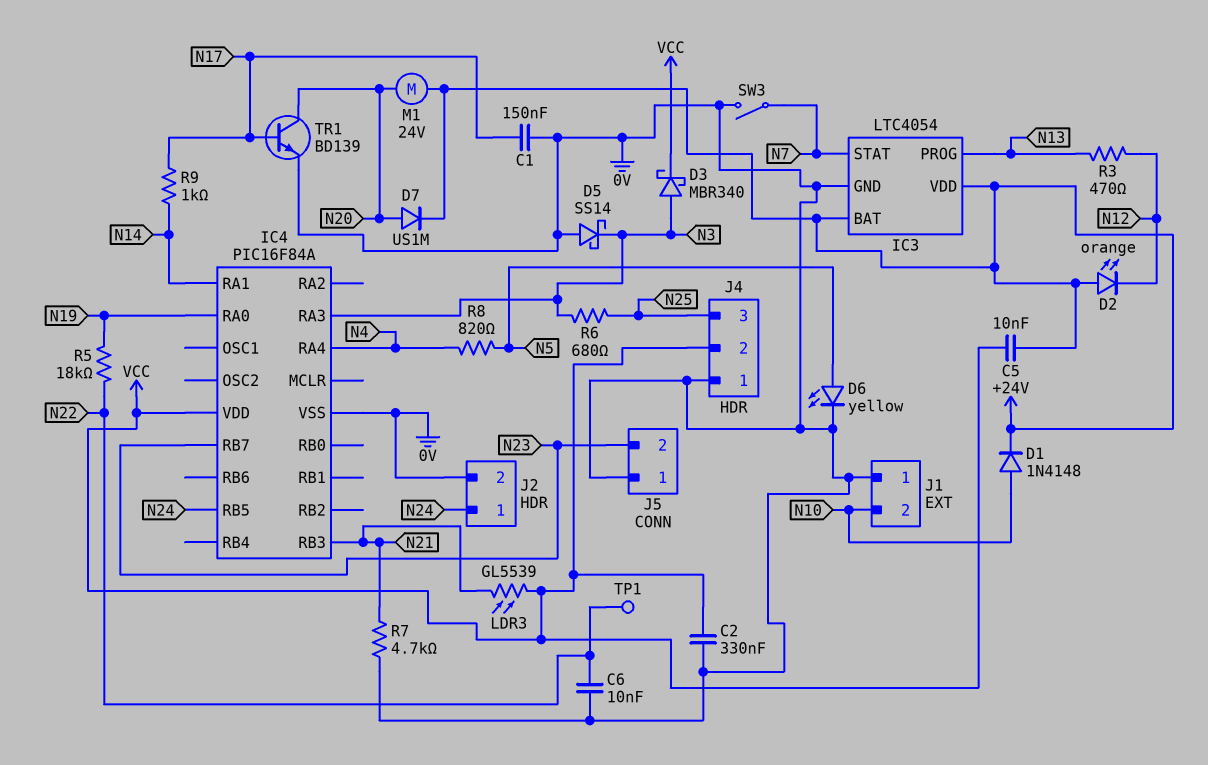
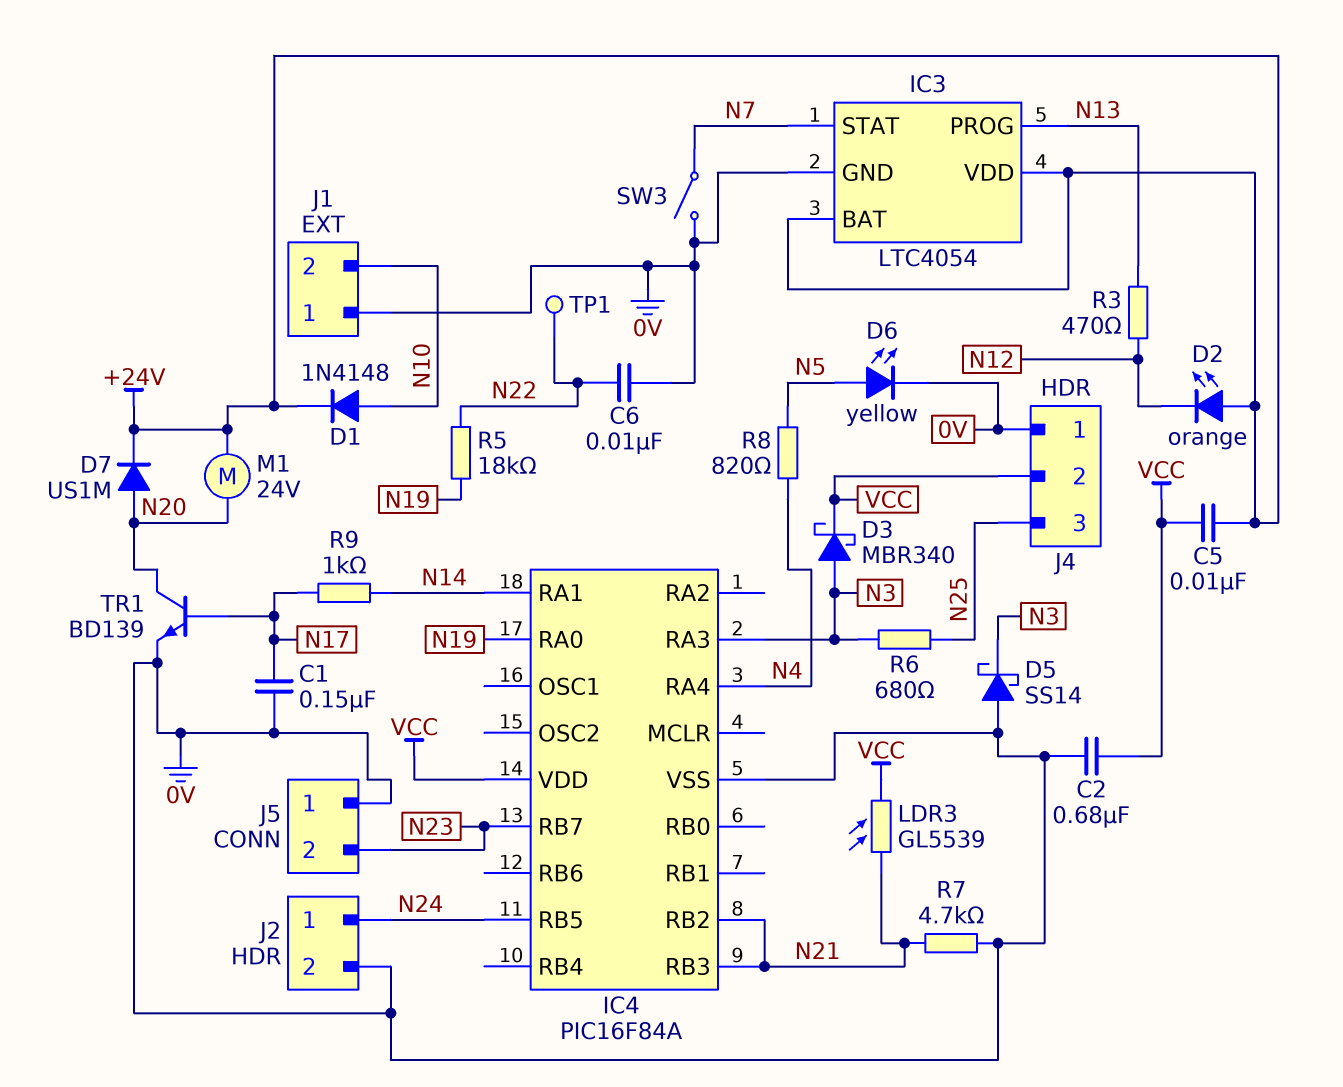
C2: 330nF (0V, VCC) -> 680nF (0V, VCC)
IC4 pin RB2: none -> N21

